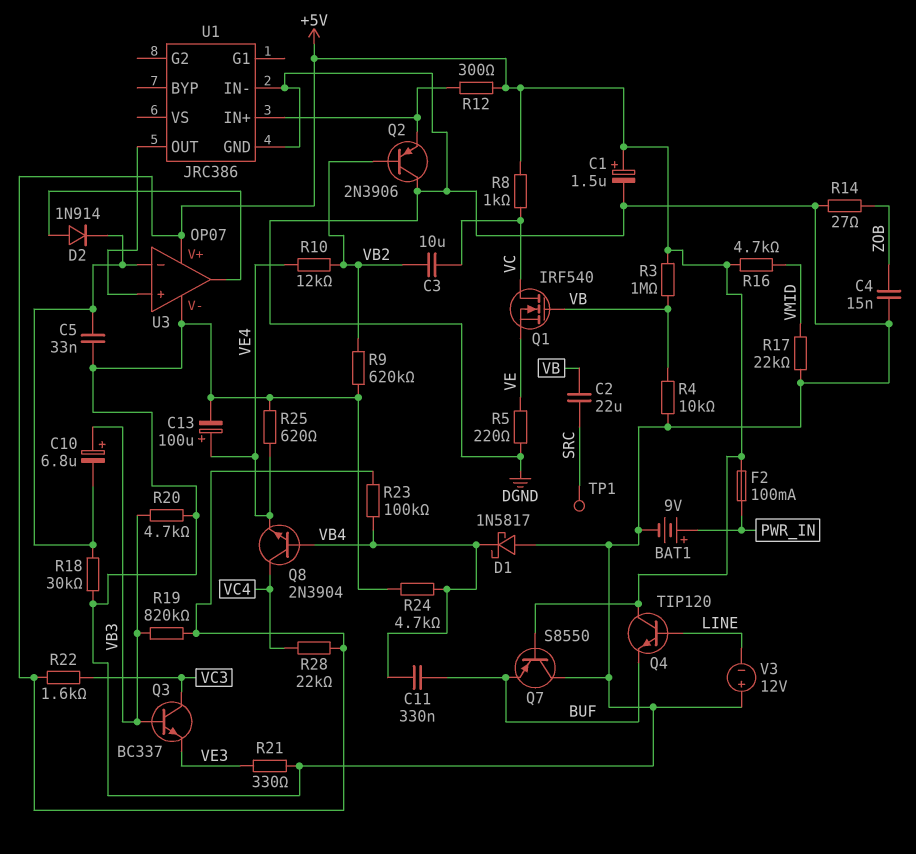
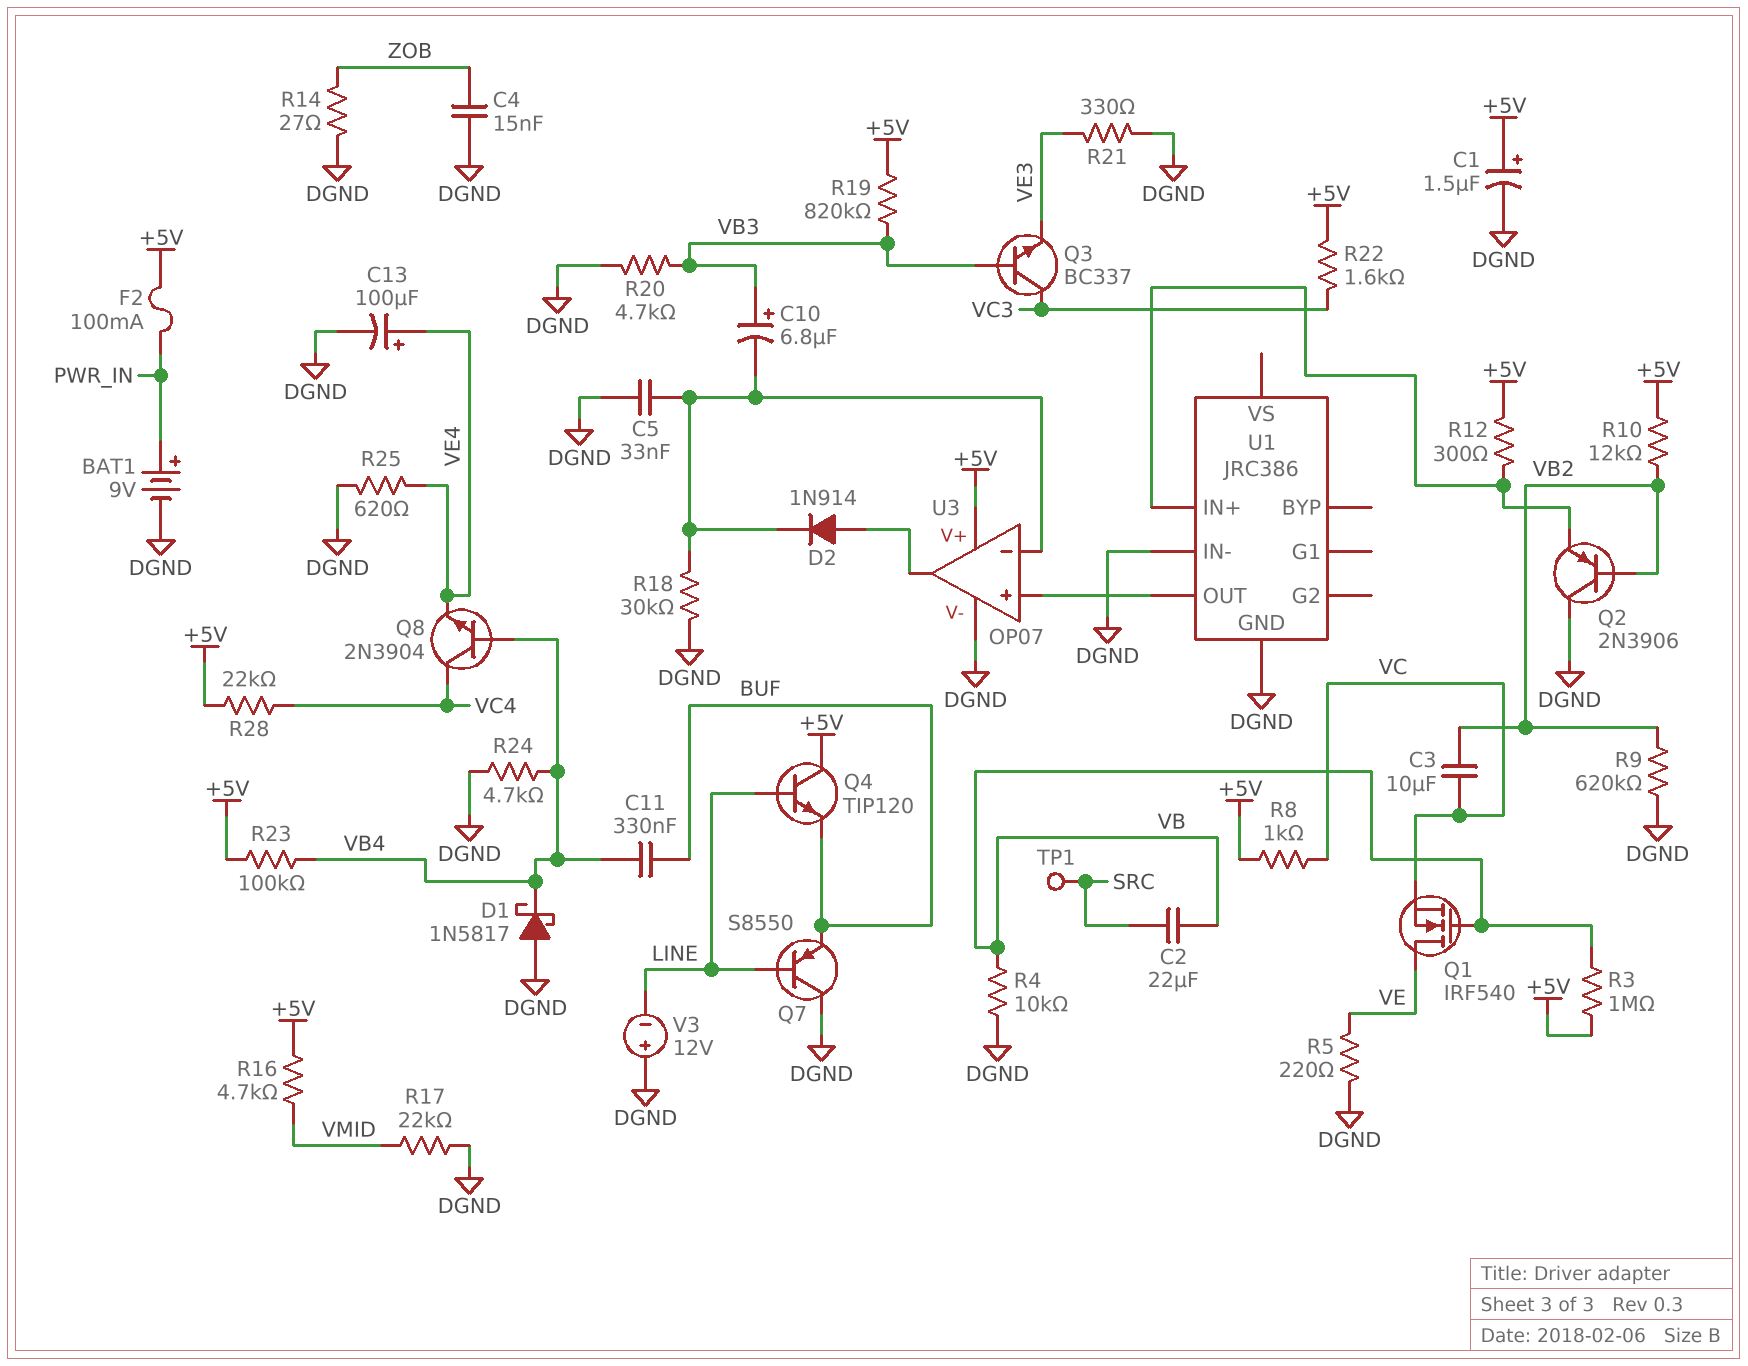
Q1: NMOS IRF540 (G VB, D VC, S VE) -> NMOS IRF540 (G VB, D VE, S VC)
Q7: PNP S8550 (B +5V, C DGND, E BUF) -> PNP S8550 (B LINE, C DGND, E BUF)
R10: 12k (VB2, VE4) -> 12k (+5V, VB2)

